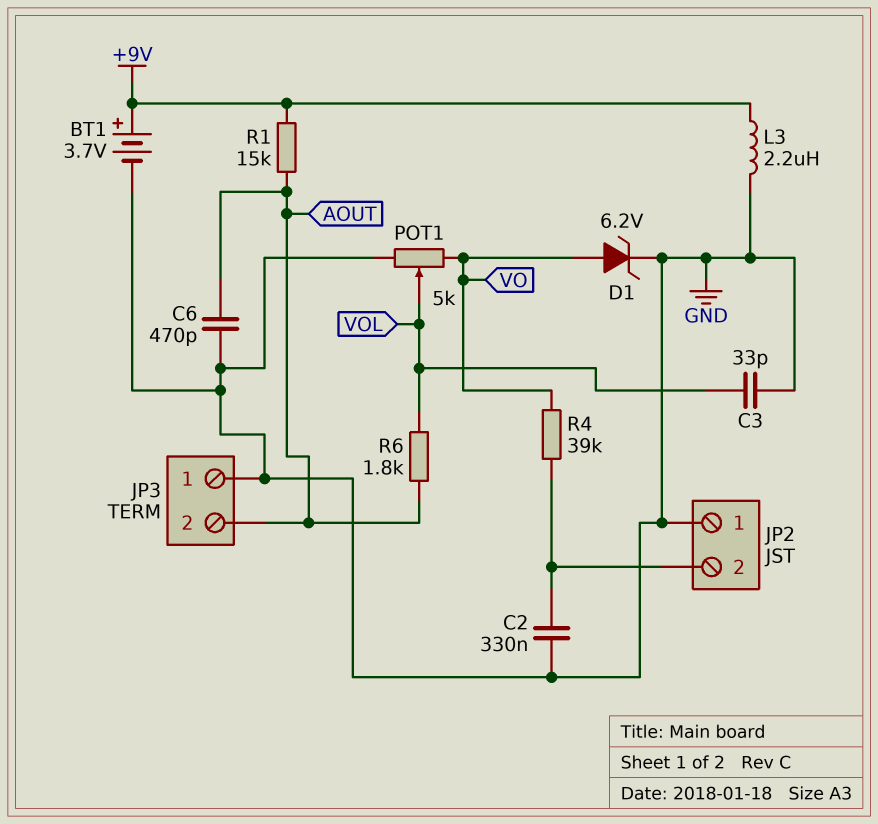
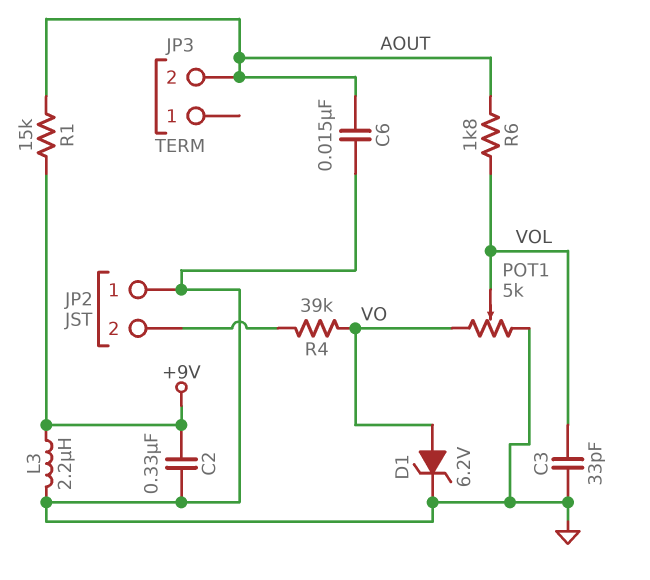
BT1: 3.7V (plus +9V, minus GND) -> none
C2: 330nF (GND, JP2/2) -> 330nF (+9V, GND)
C6: 470pF (AOUT, GND) -> 15nF (AOUT, GND)
JP3 pin 1: GND -> none

